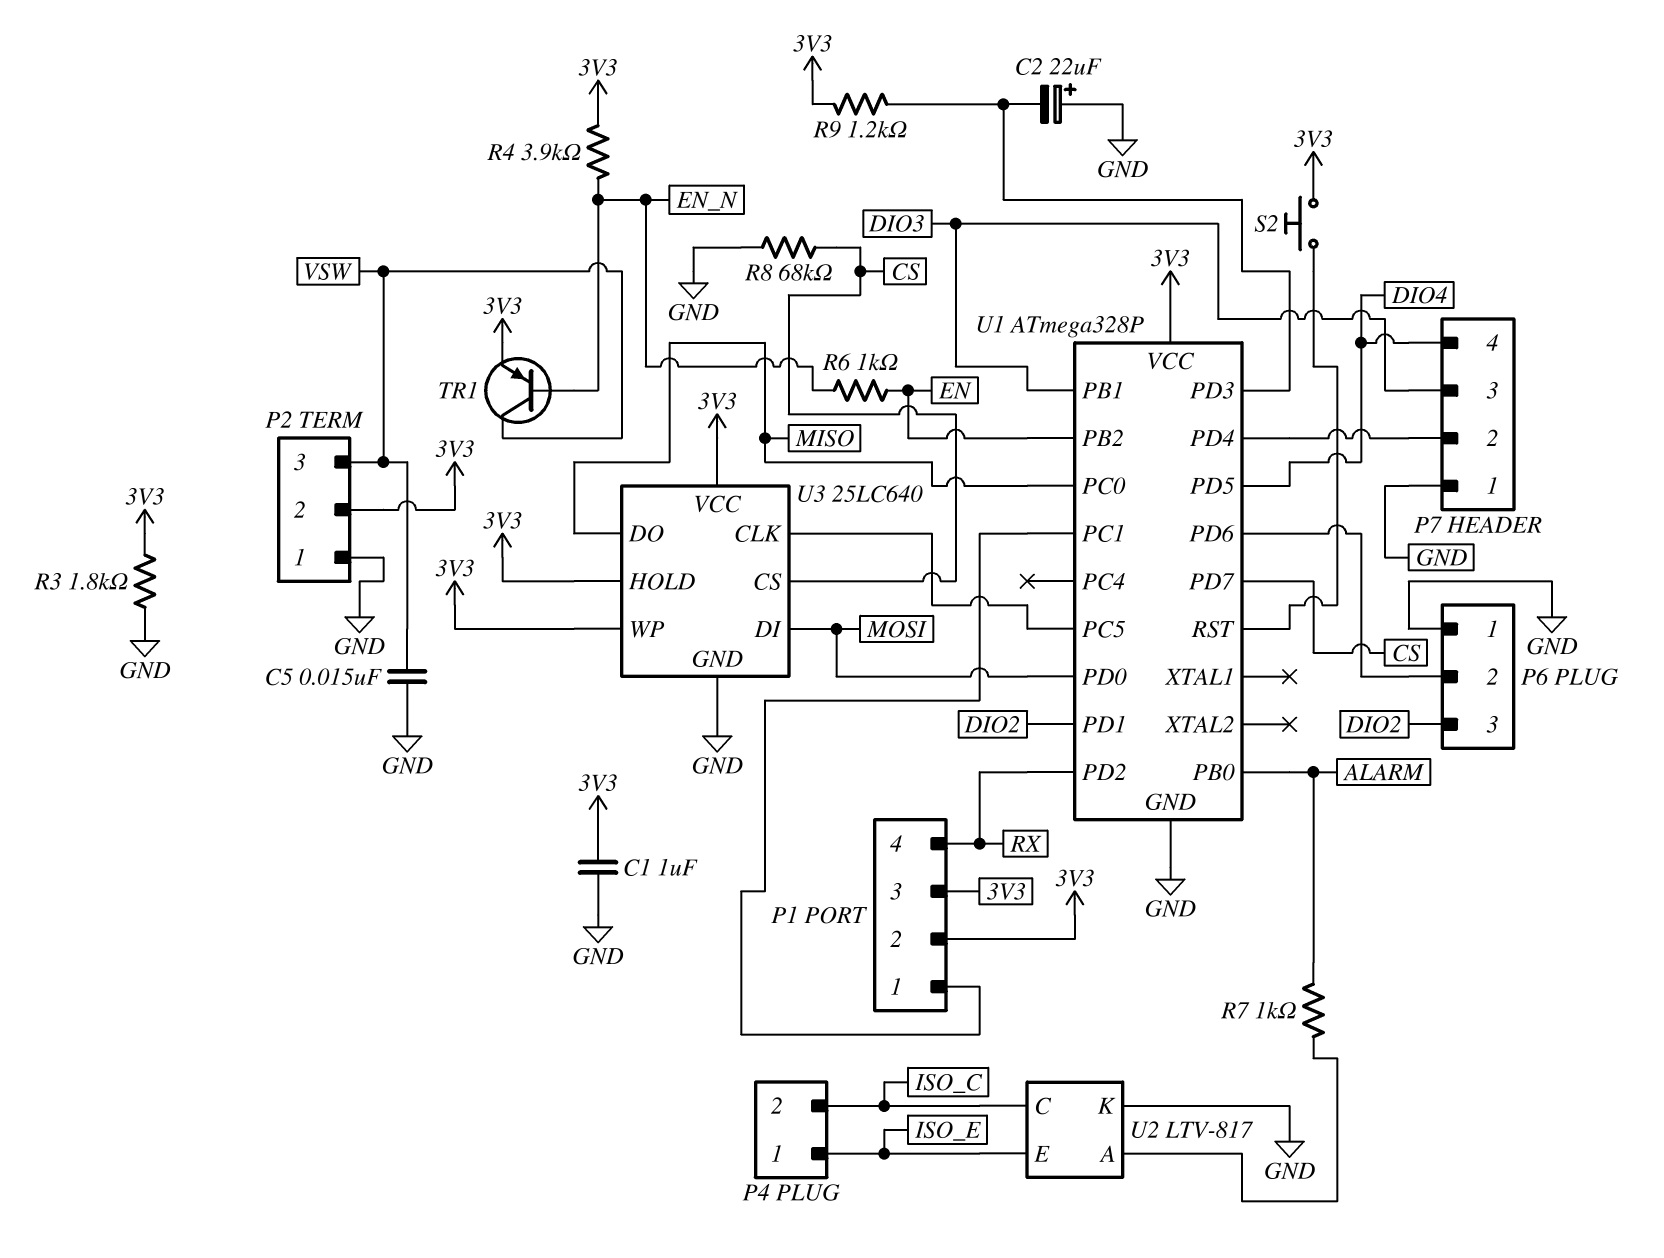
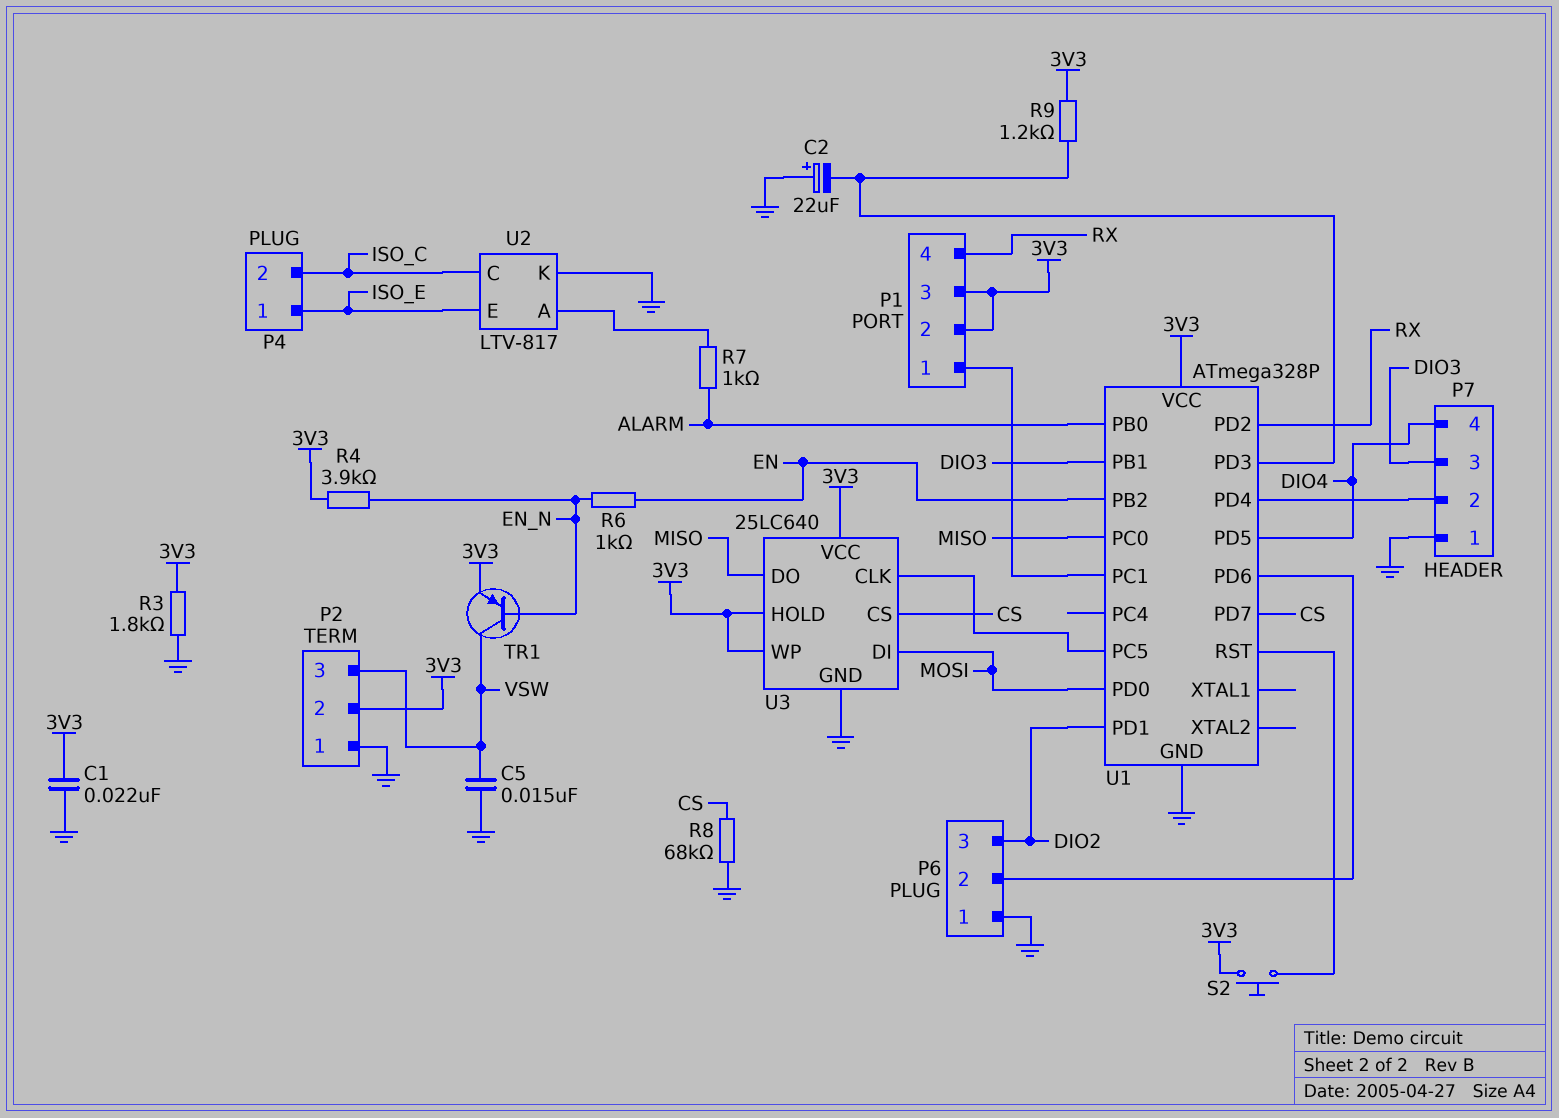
C1: 1uF (3V3, GND) -> 22nF (3V3, GND)

